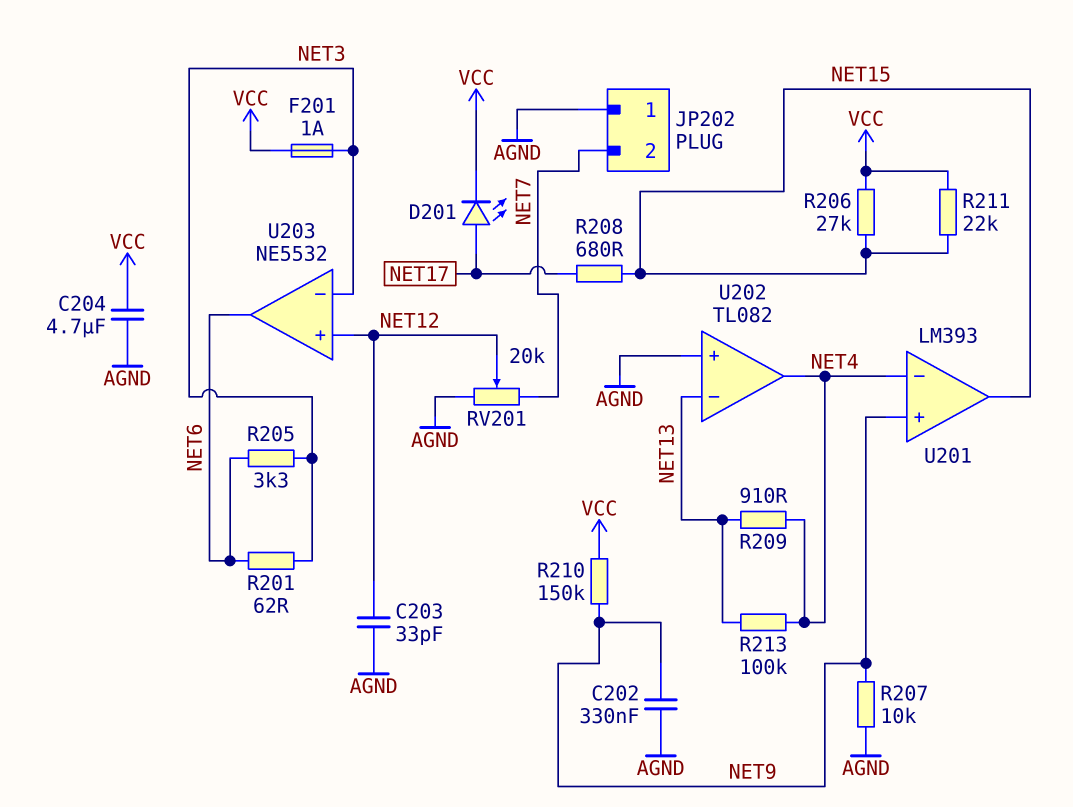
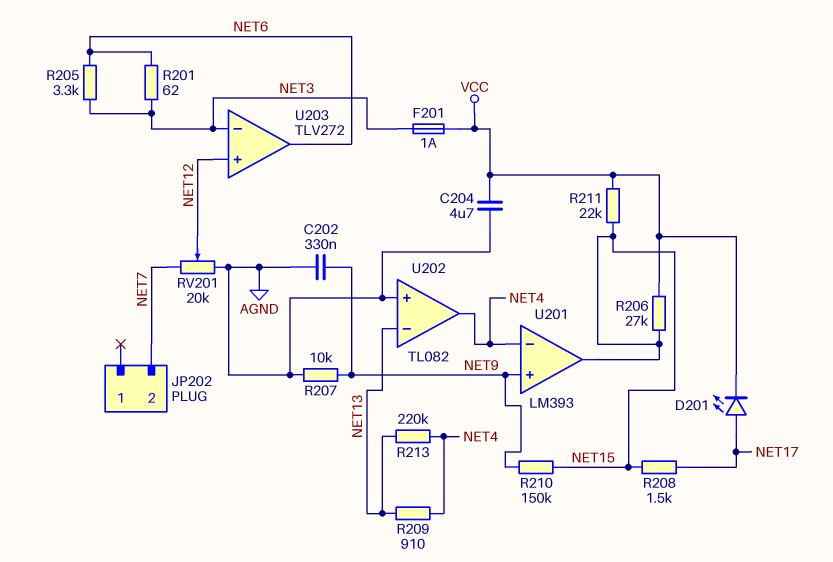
C203: 33pF (AGND, NET12) -> none
JP202 pin 1: AGND -> none
R208: 680 (NET15, NET17) -> 1.5k (NET15, NET17)
R210: 150k (NET9, VCC) -> 150k (NET9, NET15)
R213: 100k (NET4, NET13) -> 220k (NET4, NET13)
U203: NE5532 -> TLV272

